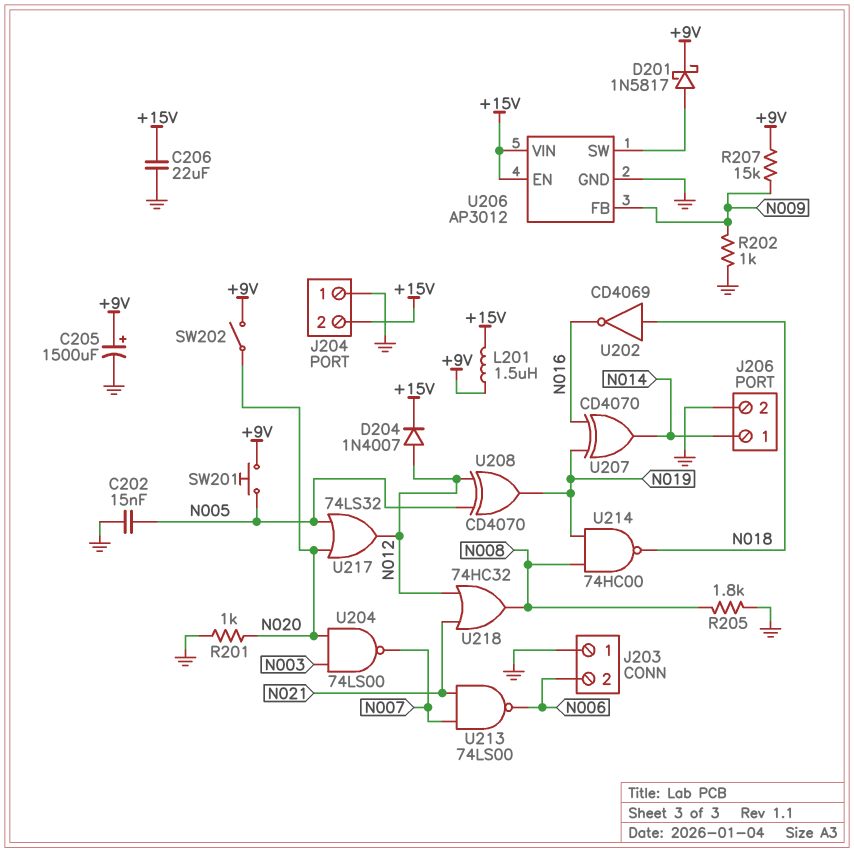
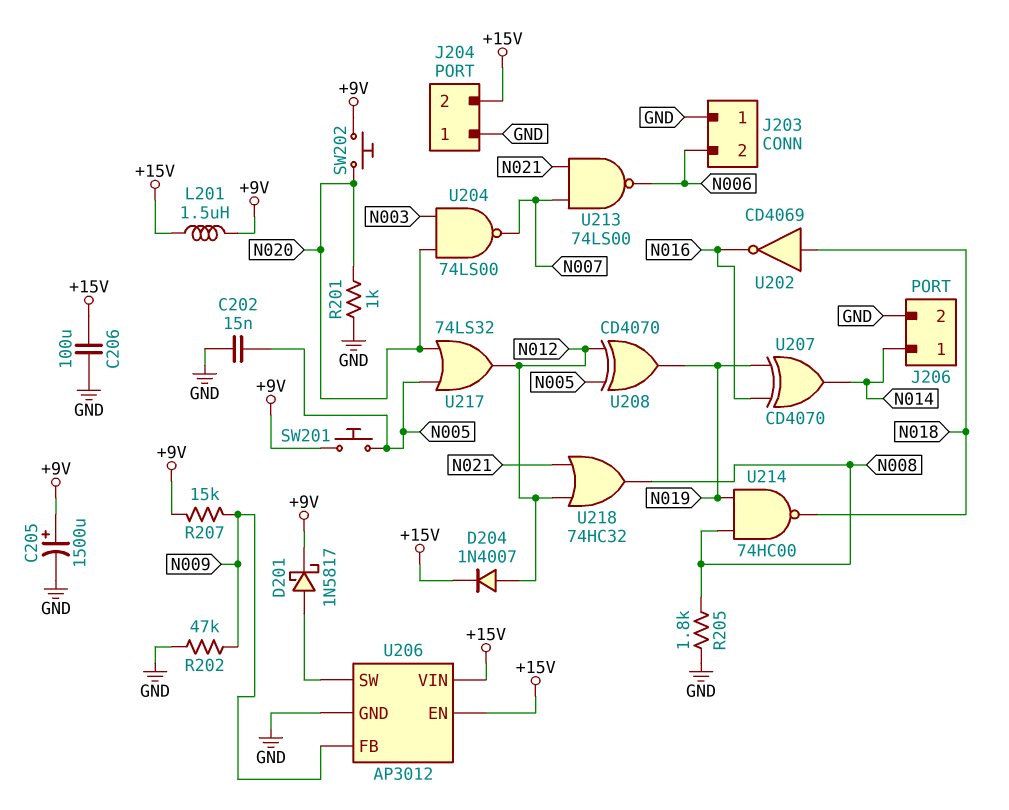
C206: 22uF (+15V, GND) -> 100uF (+15V, GND)
R202: 1k (GND, N009) -> 47k (GND, N009)
SW202: switch (+9V, N020) -> button (+9V, N020)

